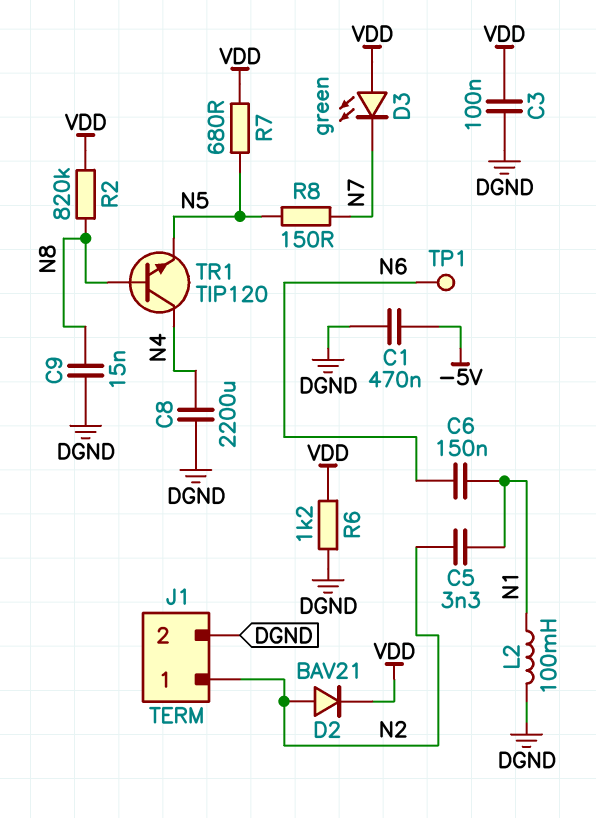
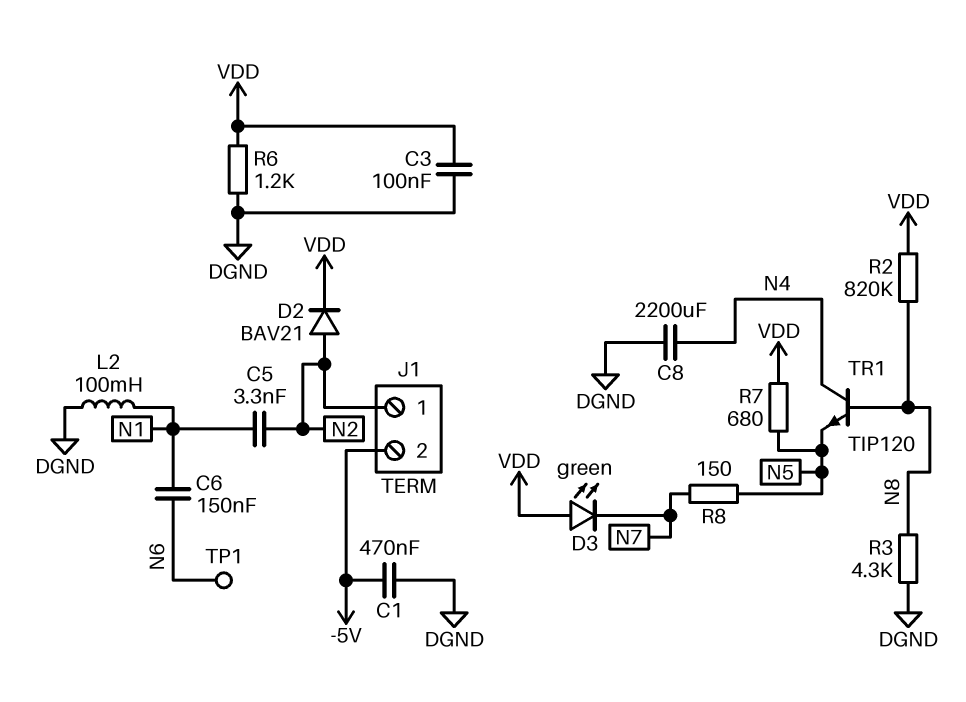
C9: 15nF (DGND, N8) -> none
J1 pin 2: DGND -> -5V
R3: none -> 4.3k (DGND, N8)

